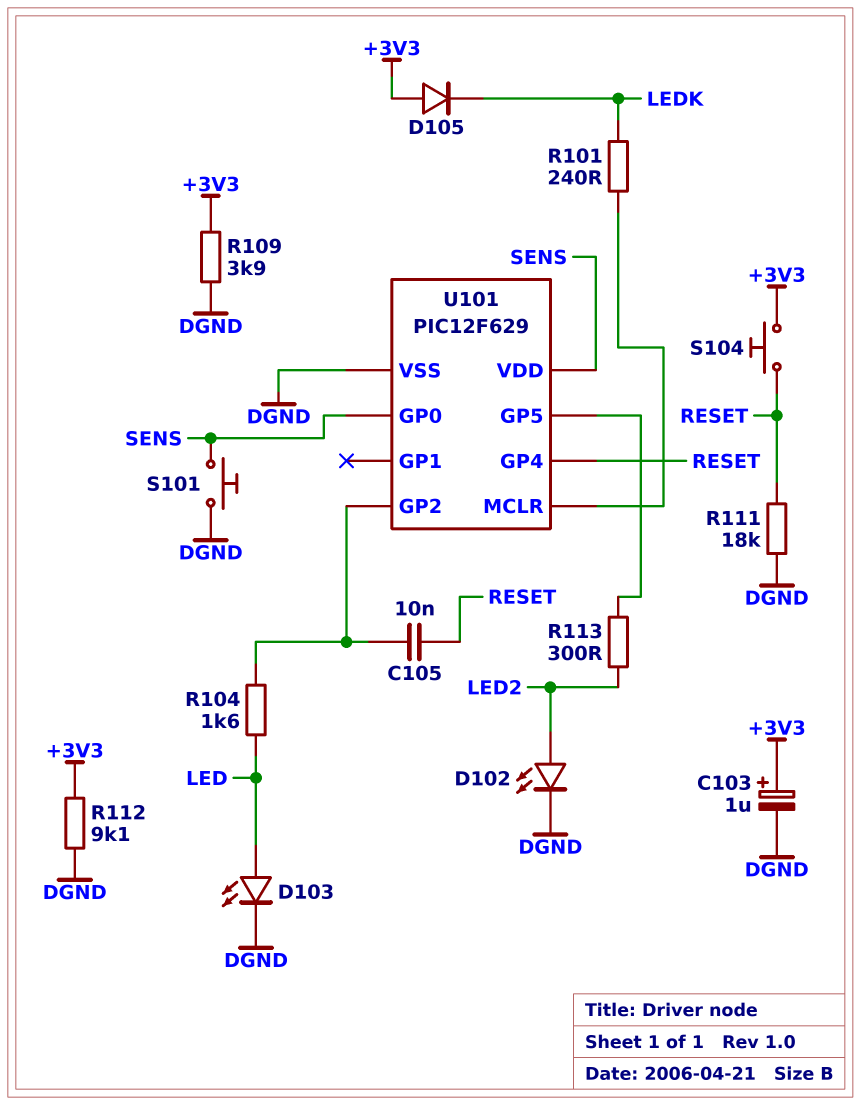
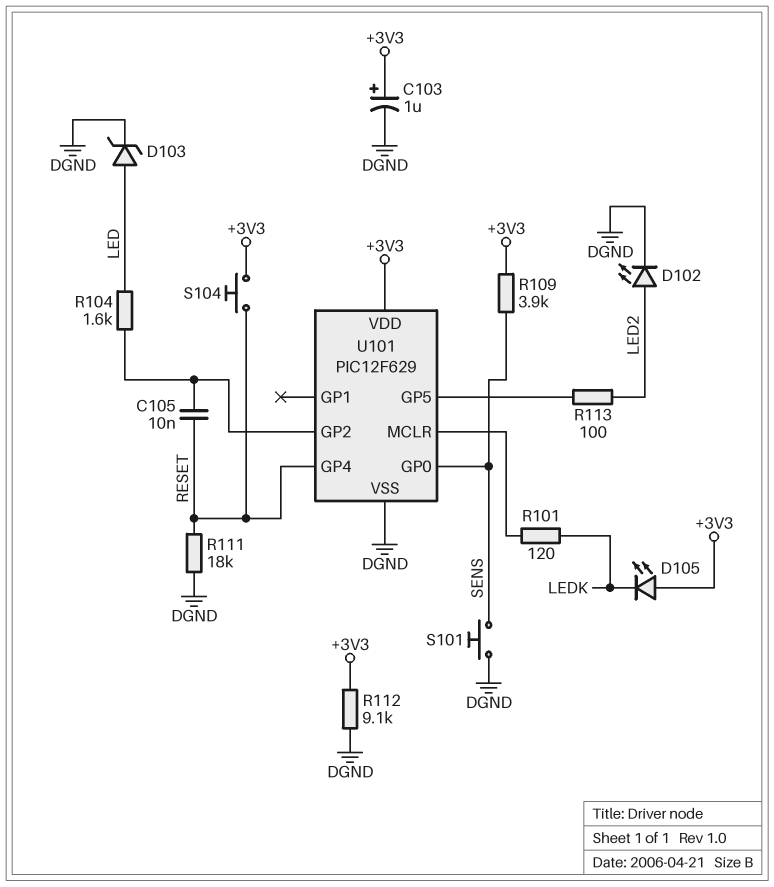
D103: LED (A LED, K DGND) -> zener (A LED, K DGND)
D105: diode (A +3V3, K LEDK) -> LED (A +3V3, K LEDK)
R101: 240 (LEDK, U101/MCLR) -> 120 (LEDK, U101/MCLR)
R109: 3.9k (+3V3, DGND) -> 3.9k (+3V3, SENS)
R113: 300 (LED2, U101/GP5) -> 100 (LED2, U101/GP5)
U101 pin VDD: SENS -> +3V3

